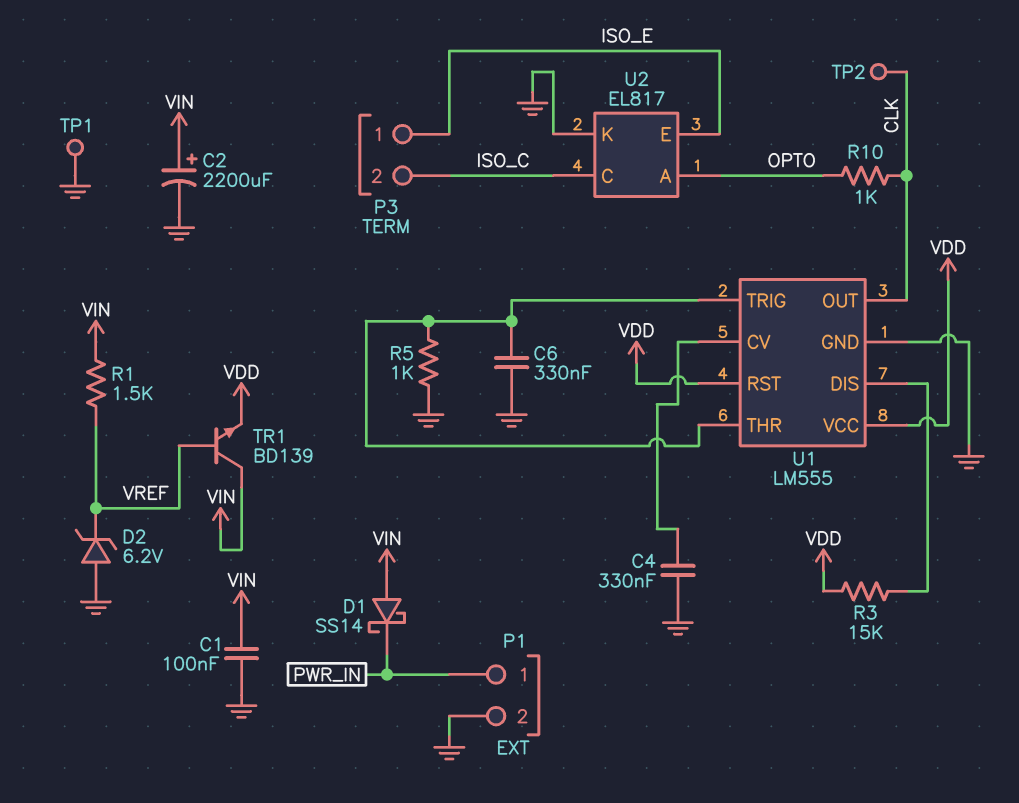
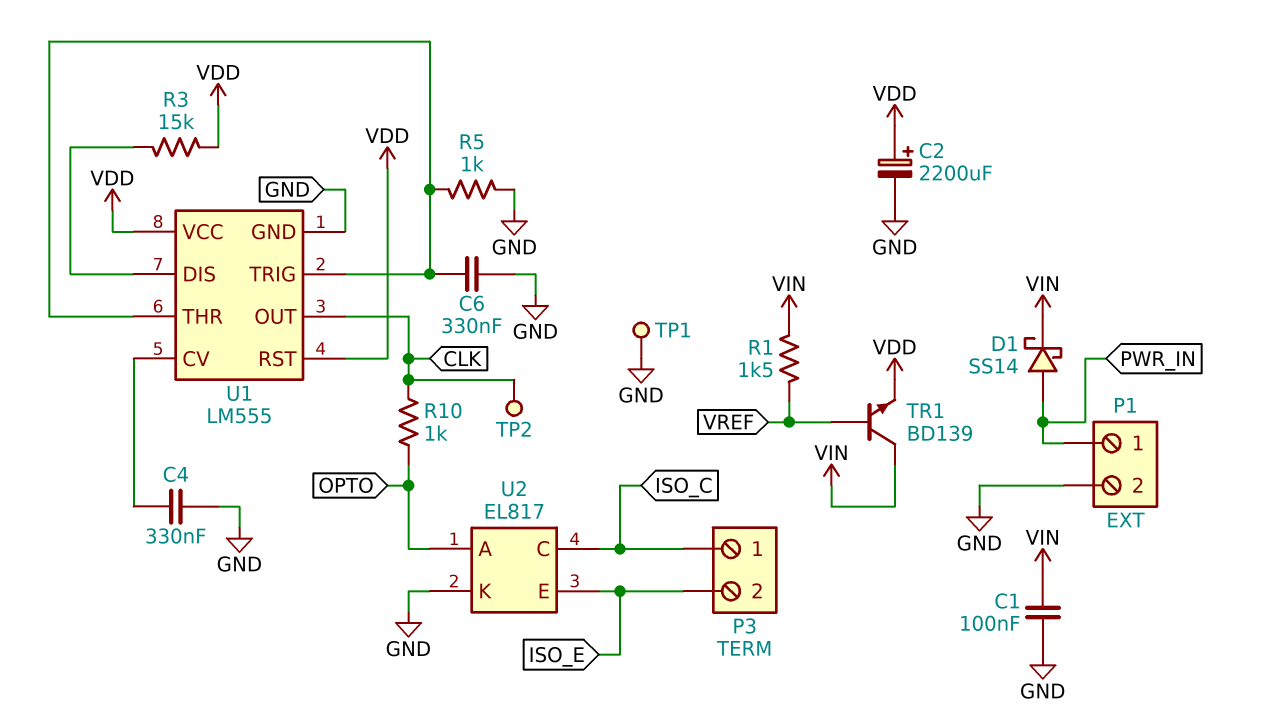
C2: 2200uF (plus VIN, minus GND) -> 2200uF (plus VDD, minus GND)
D1: schottky SS14 (A VIN, K PWR_IN) -> schottky SS14 (A PWR_IN, K VIN)
D2: zener 6.2V (A GND, K VREF) -> none
P3 pin 1: ISO_E -> ISO_C
P3 pin 2: ISO_C -> ISO_E

